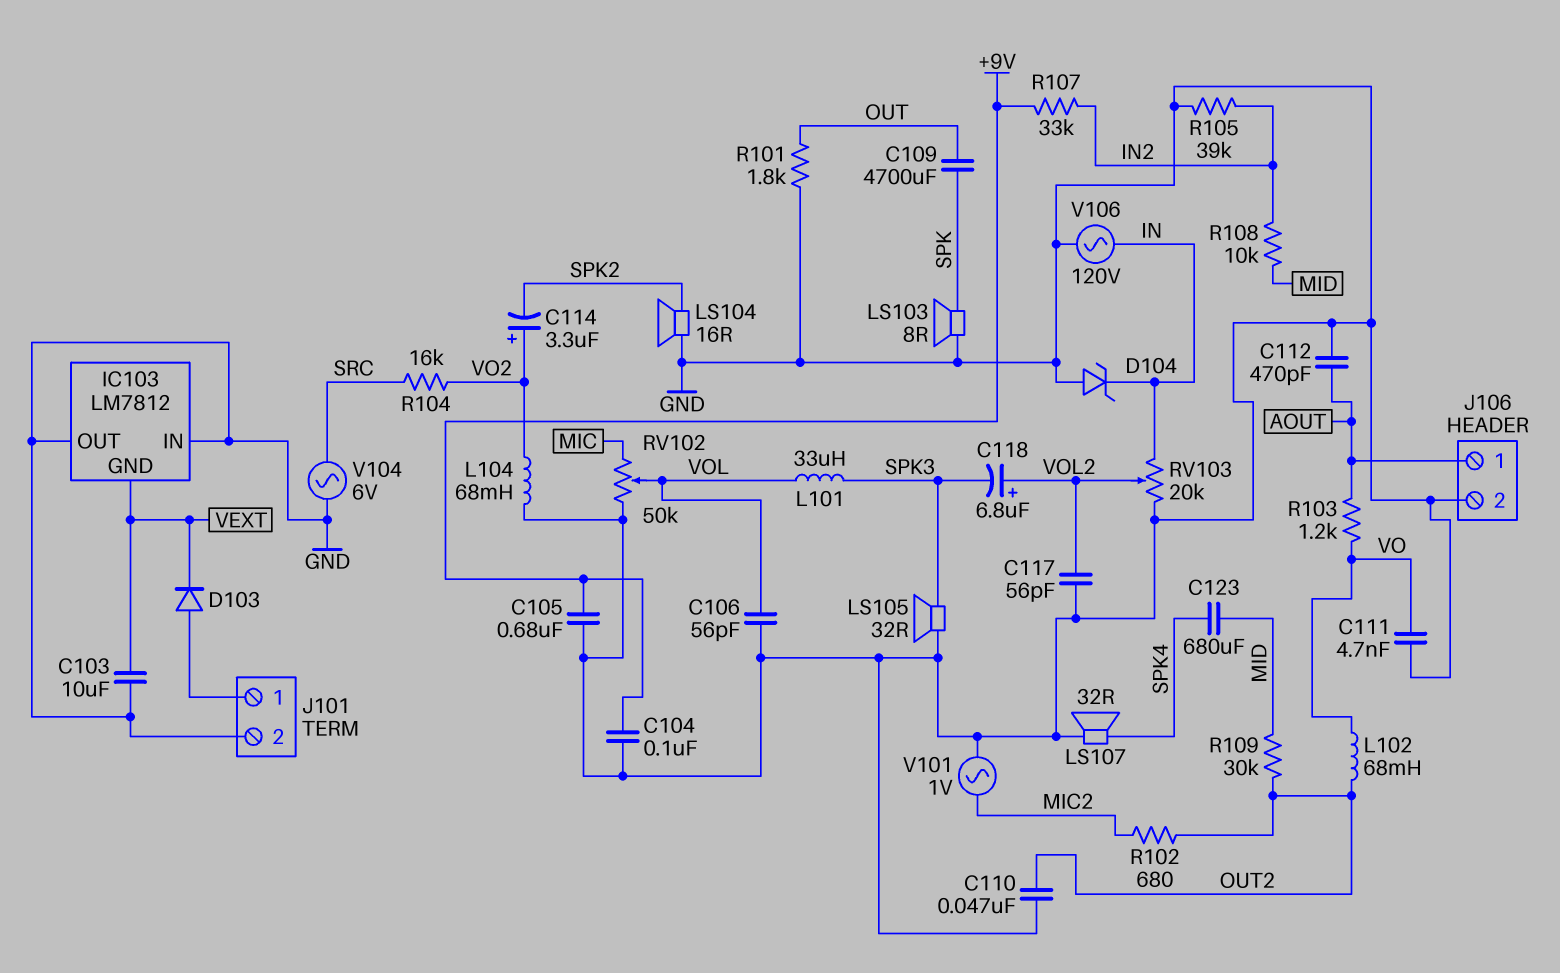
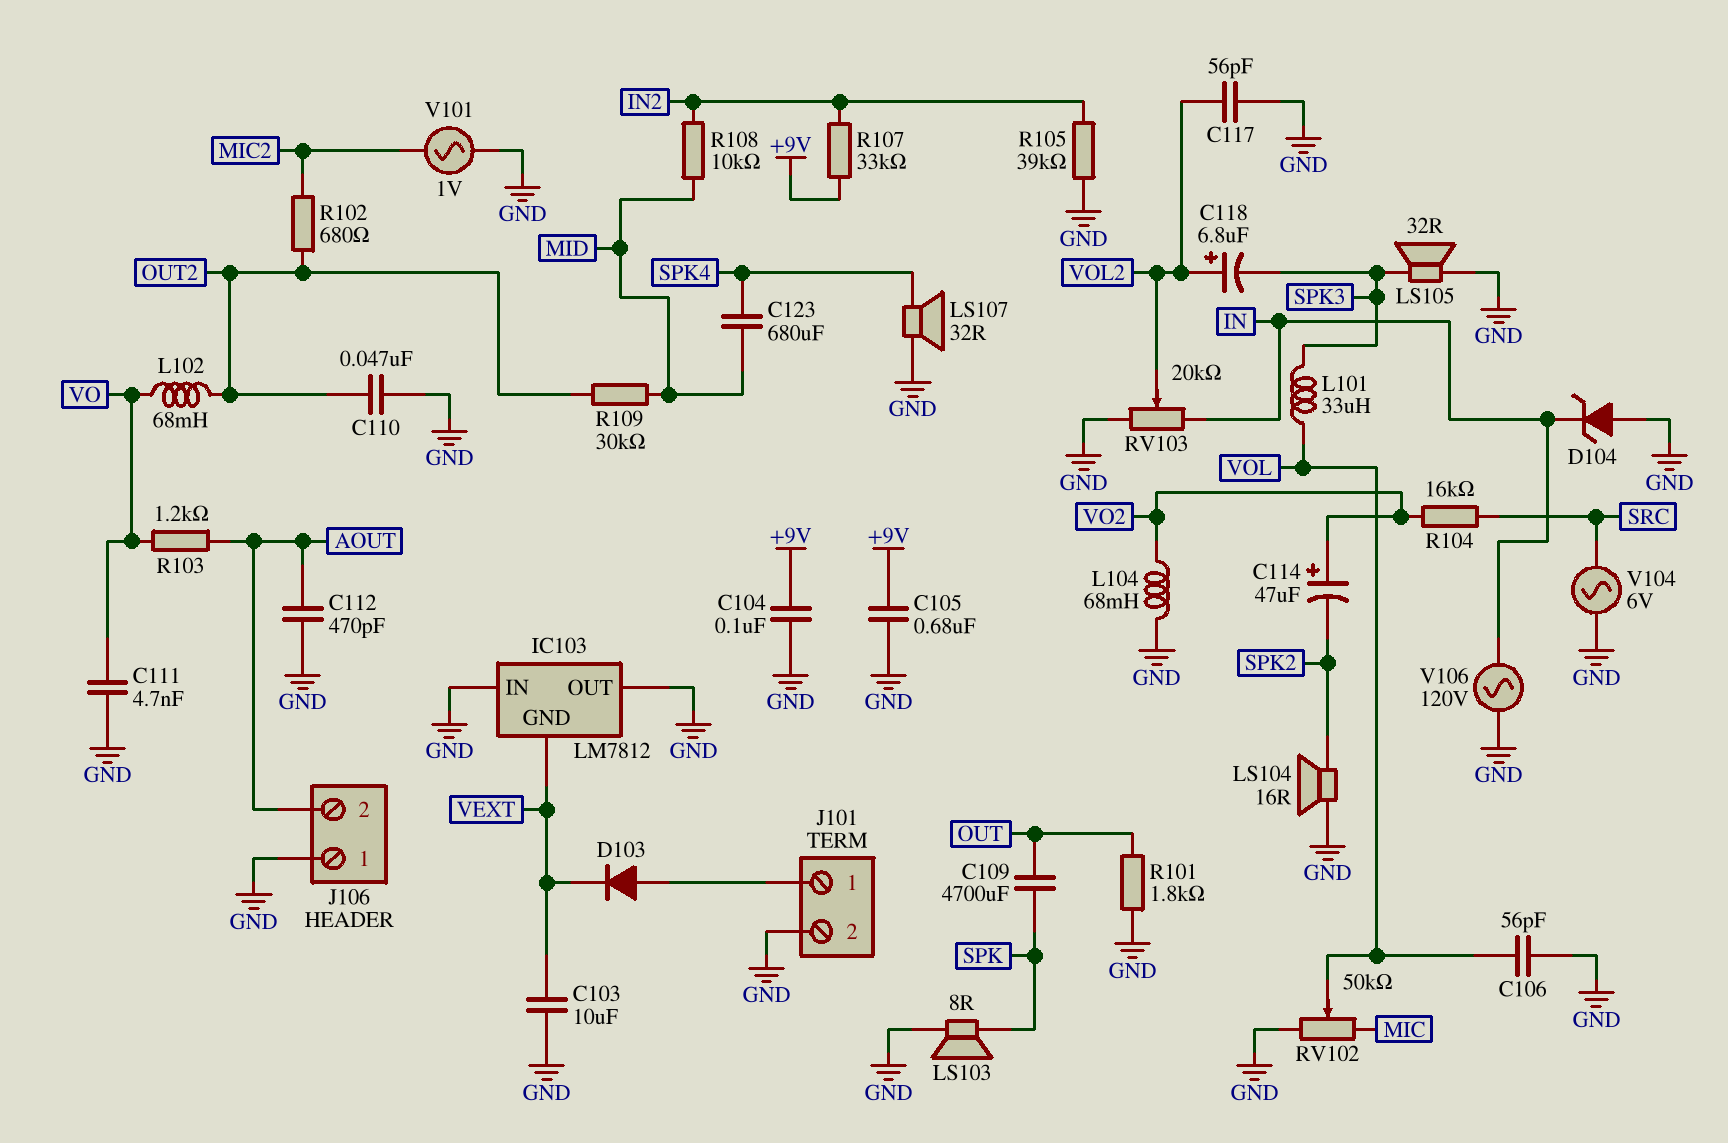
C114: 3.3uF (plus VO2, minus SPK2) -> 47uF (plus VO2, minus SPK2)
J106 pin 1: AOUT -> GND
J106 pin 2: GND -> AOUT

